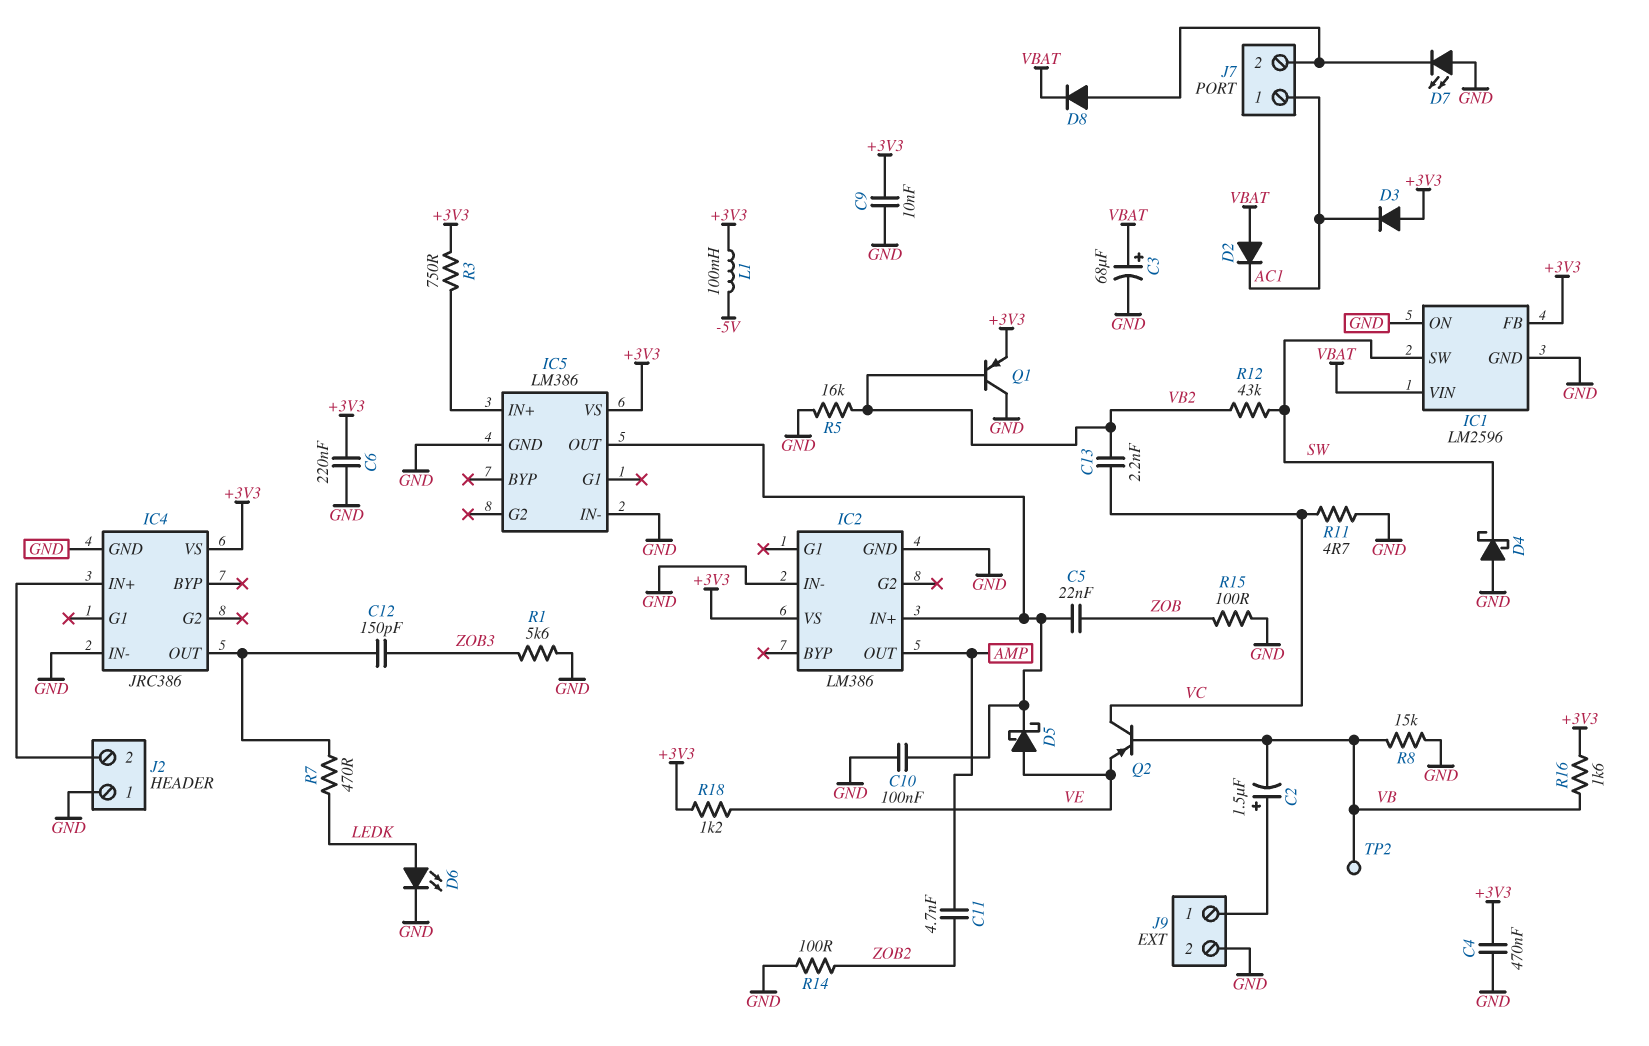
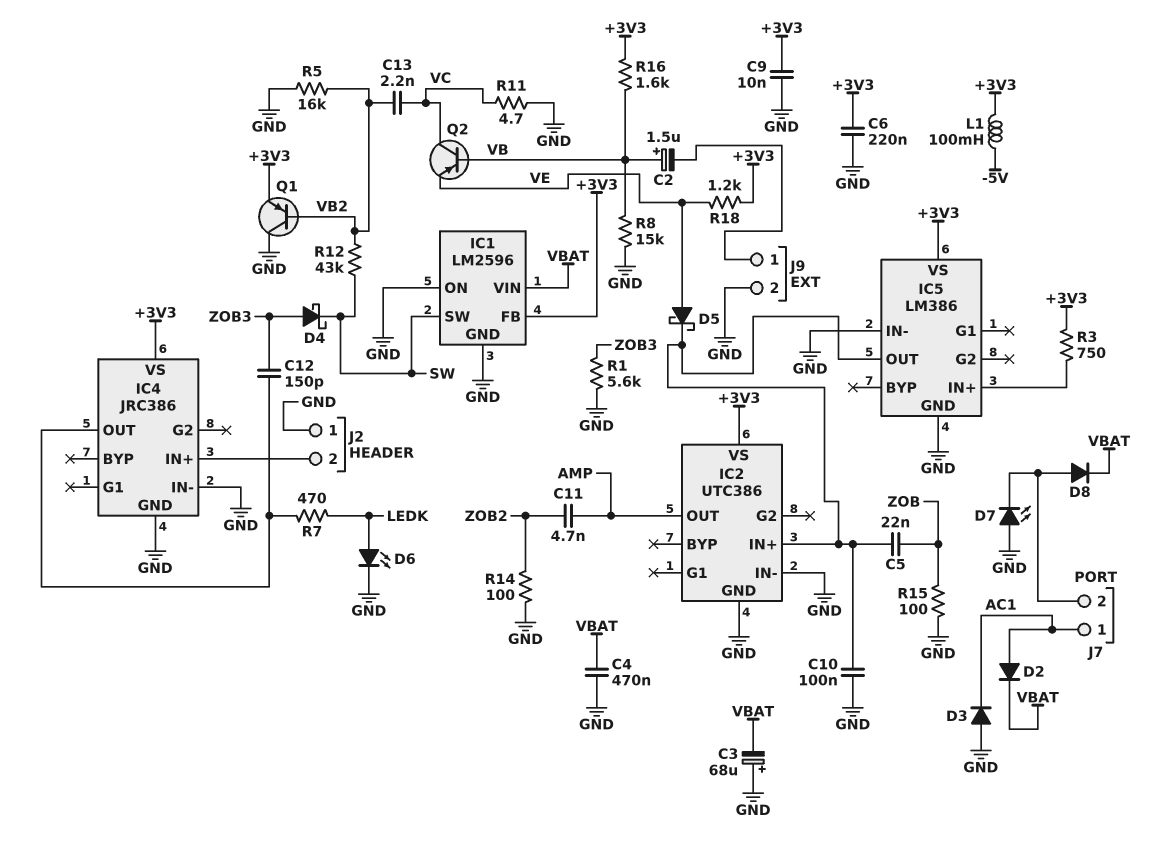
C2: 1.5uF (plus J9/1, minus VB) -> 1.5uF (plus VB, minus J9/1)
C3: 68uF (plus VBAT, minus GND) -> 68uF (plus GND, minus VBAT)
C4: 470nF (+3V3, GND) -> 470nF (GND, VBAT)
D2: diode (A VBAT, K AC1) -> diode (A AC1, K VBAT)
D3: diode (A +3V3, K AC1) -> diode (A GND, K AC1)
D4: schottky (A GND, K SW) -> schottky (A ZOB3, K SW)
IC2: LM386 -> UTC386
TP2: test point (VB) -> none

